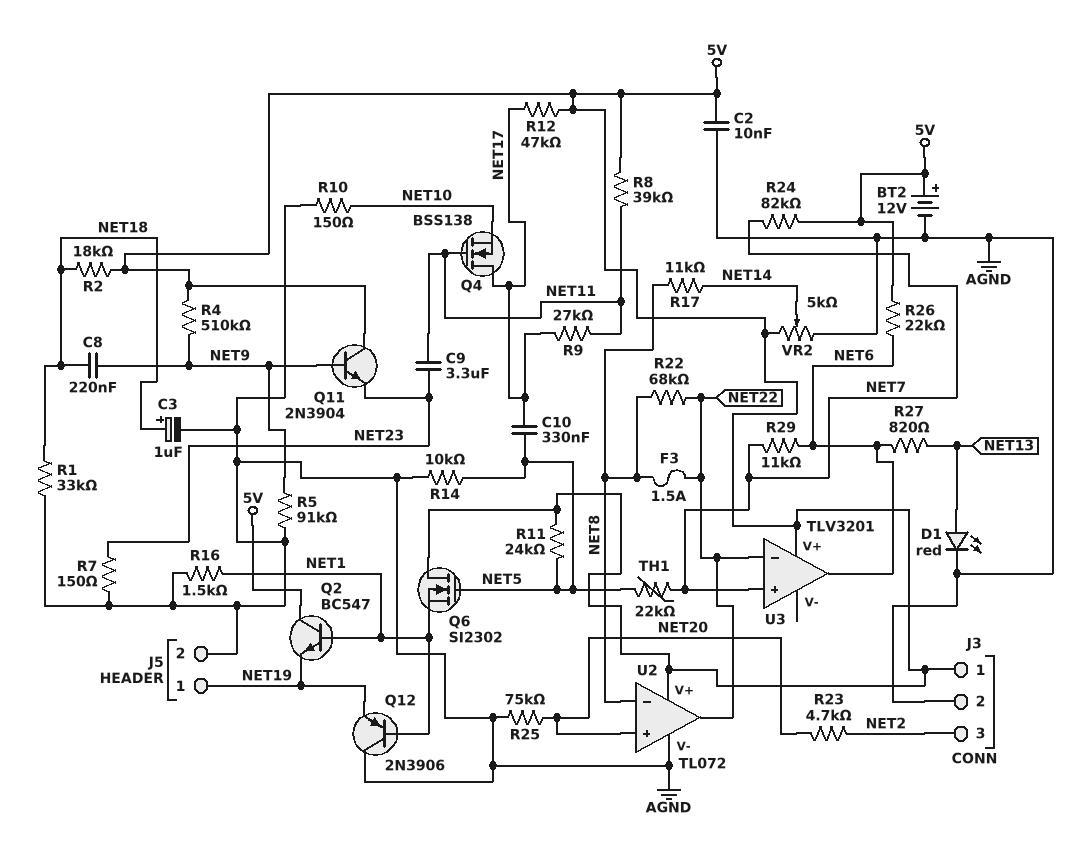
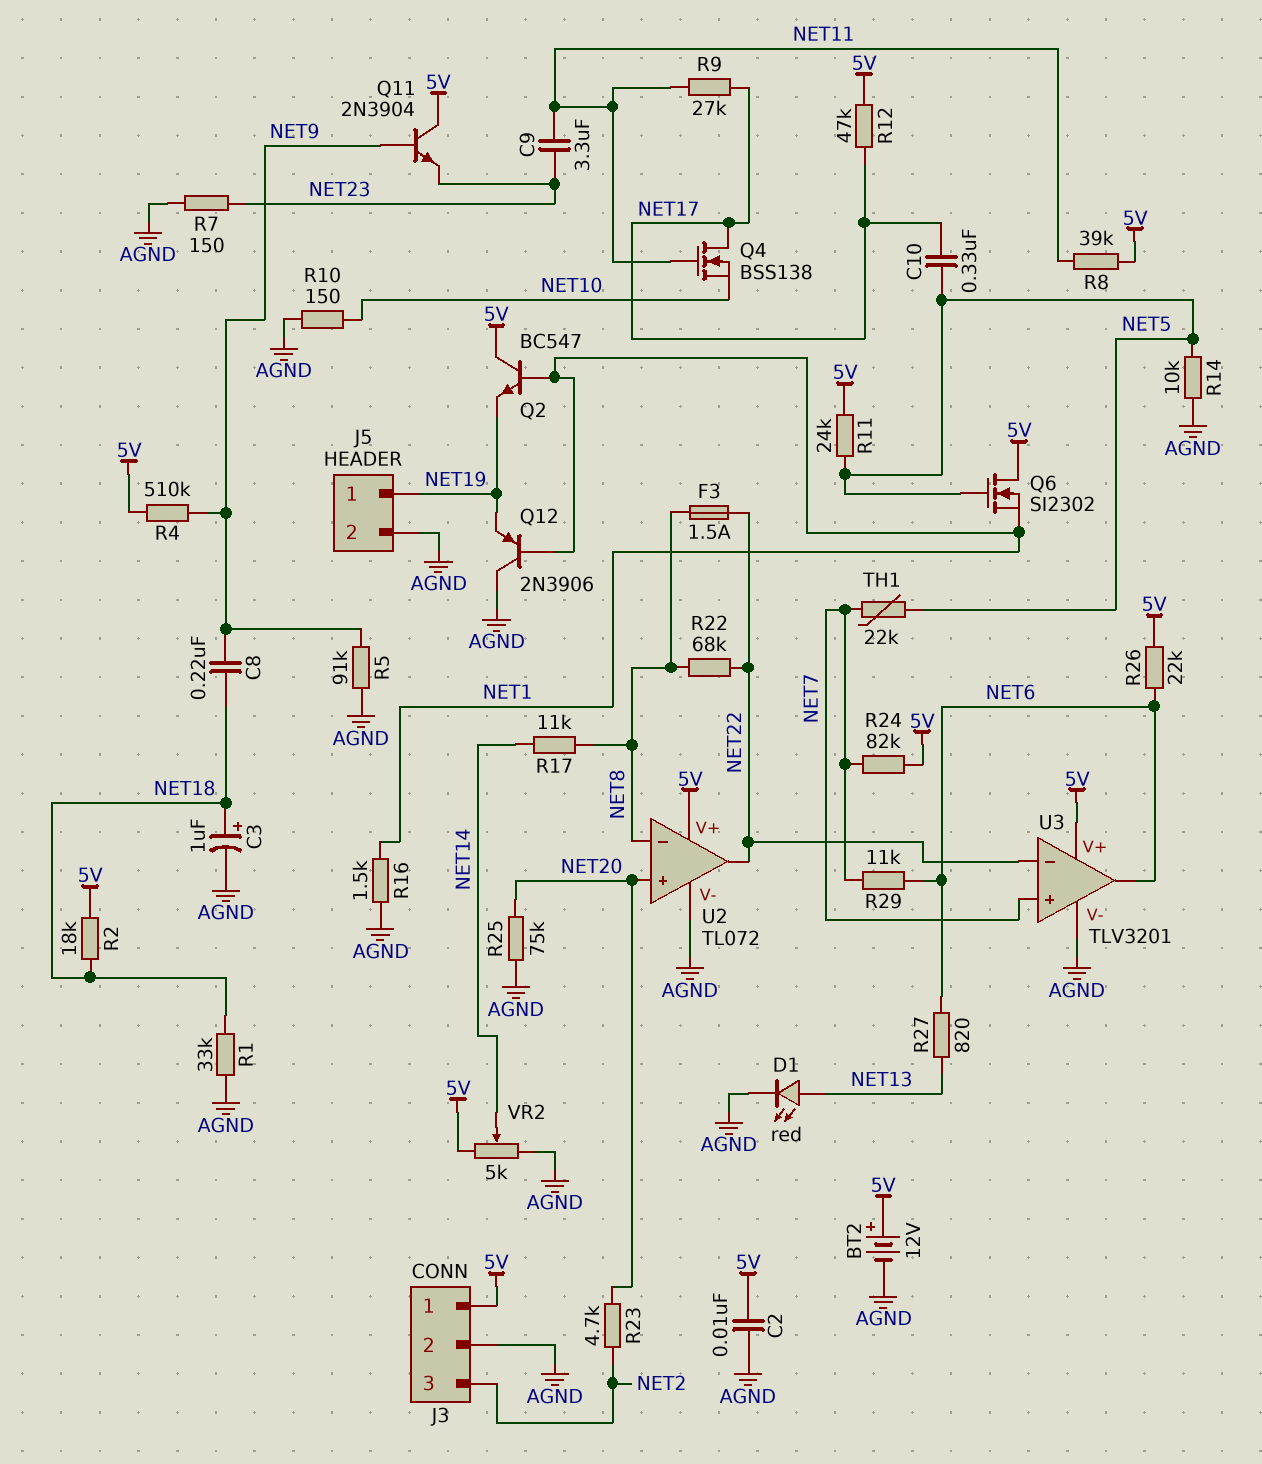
U3 pin V-: none -> AGND

